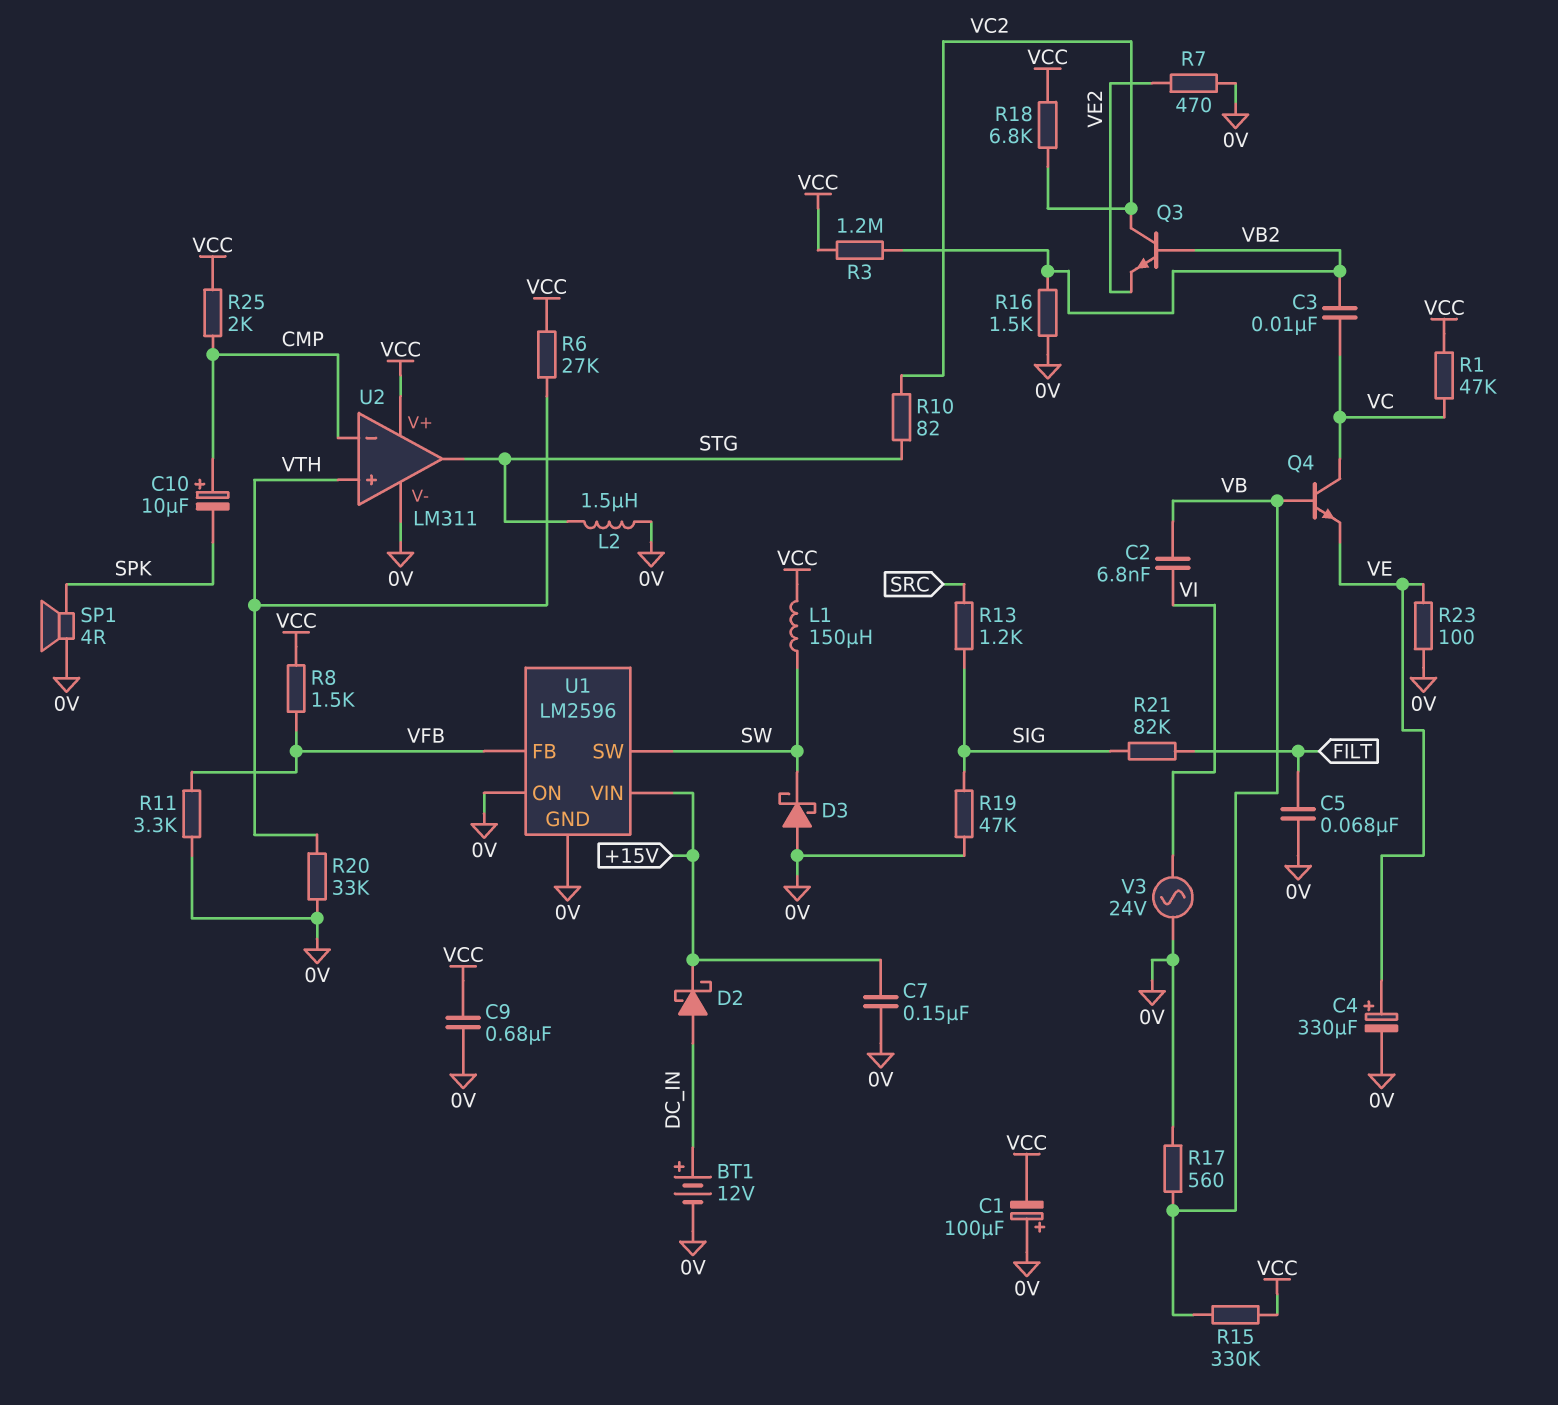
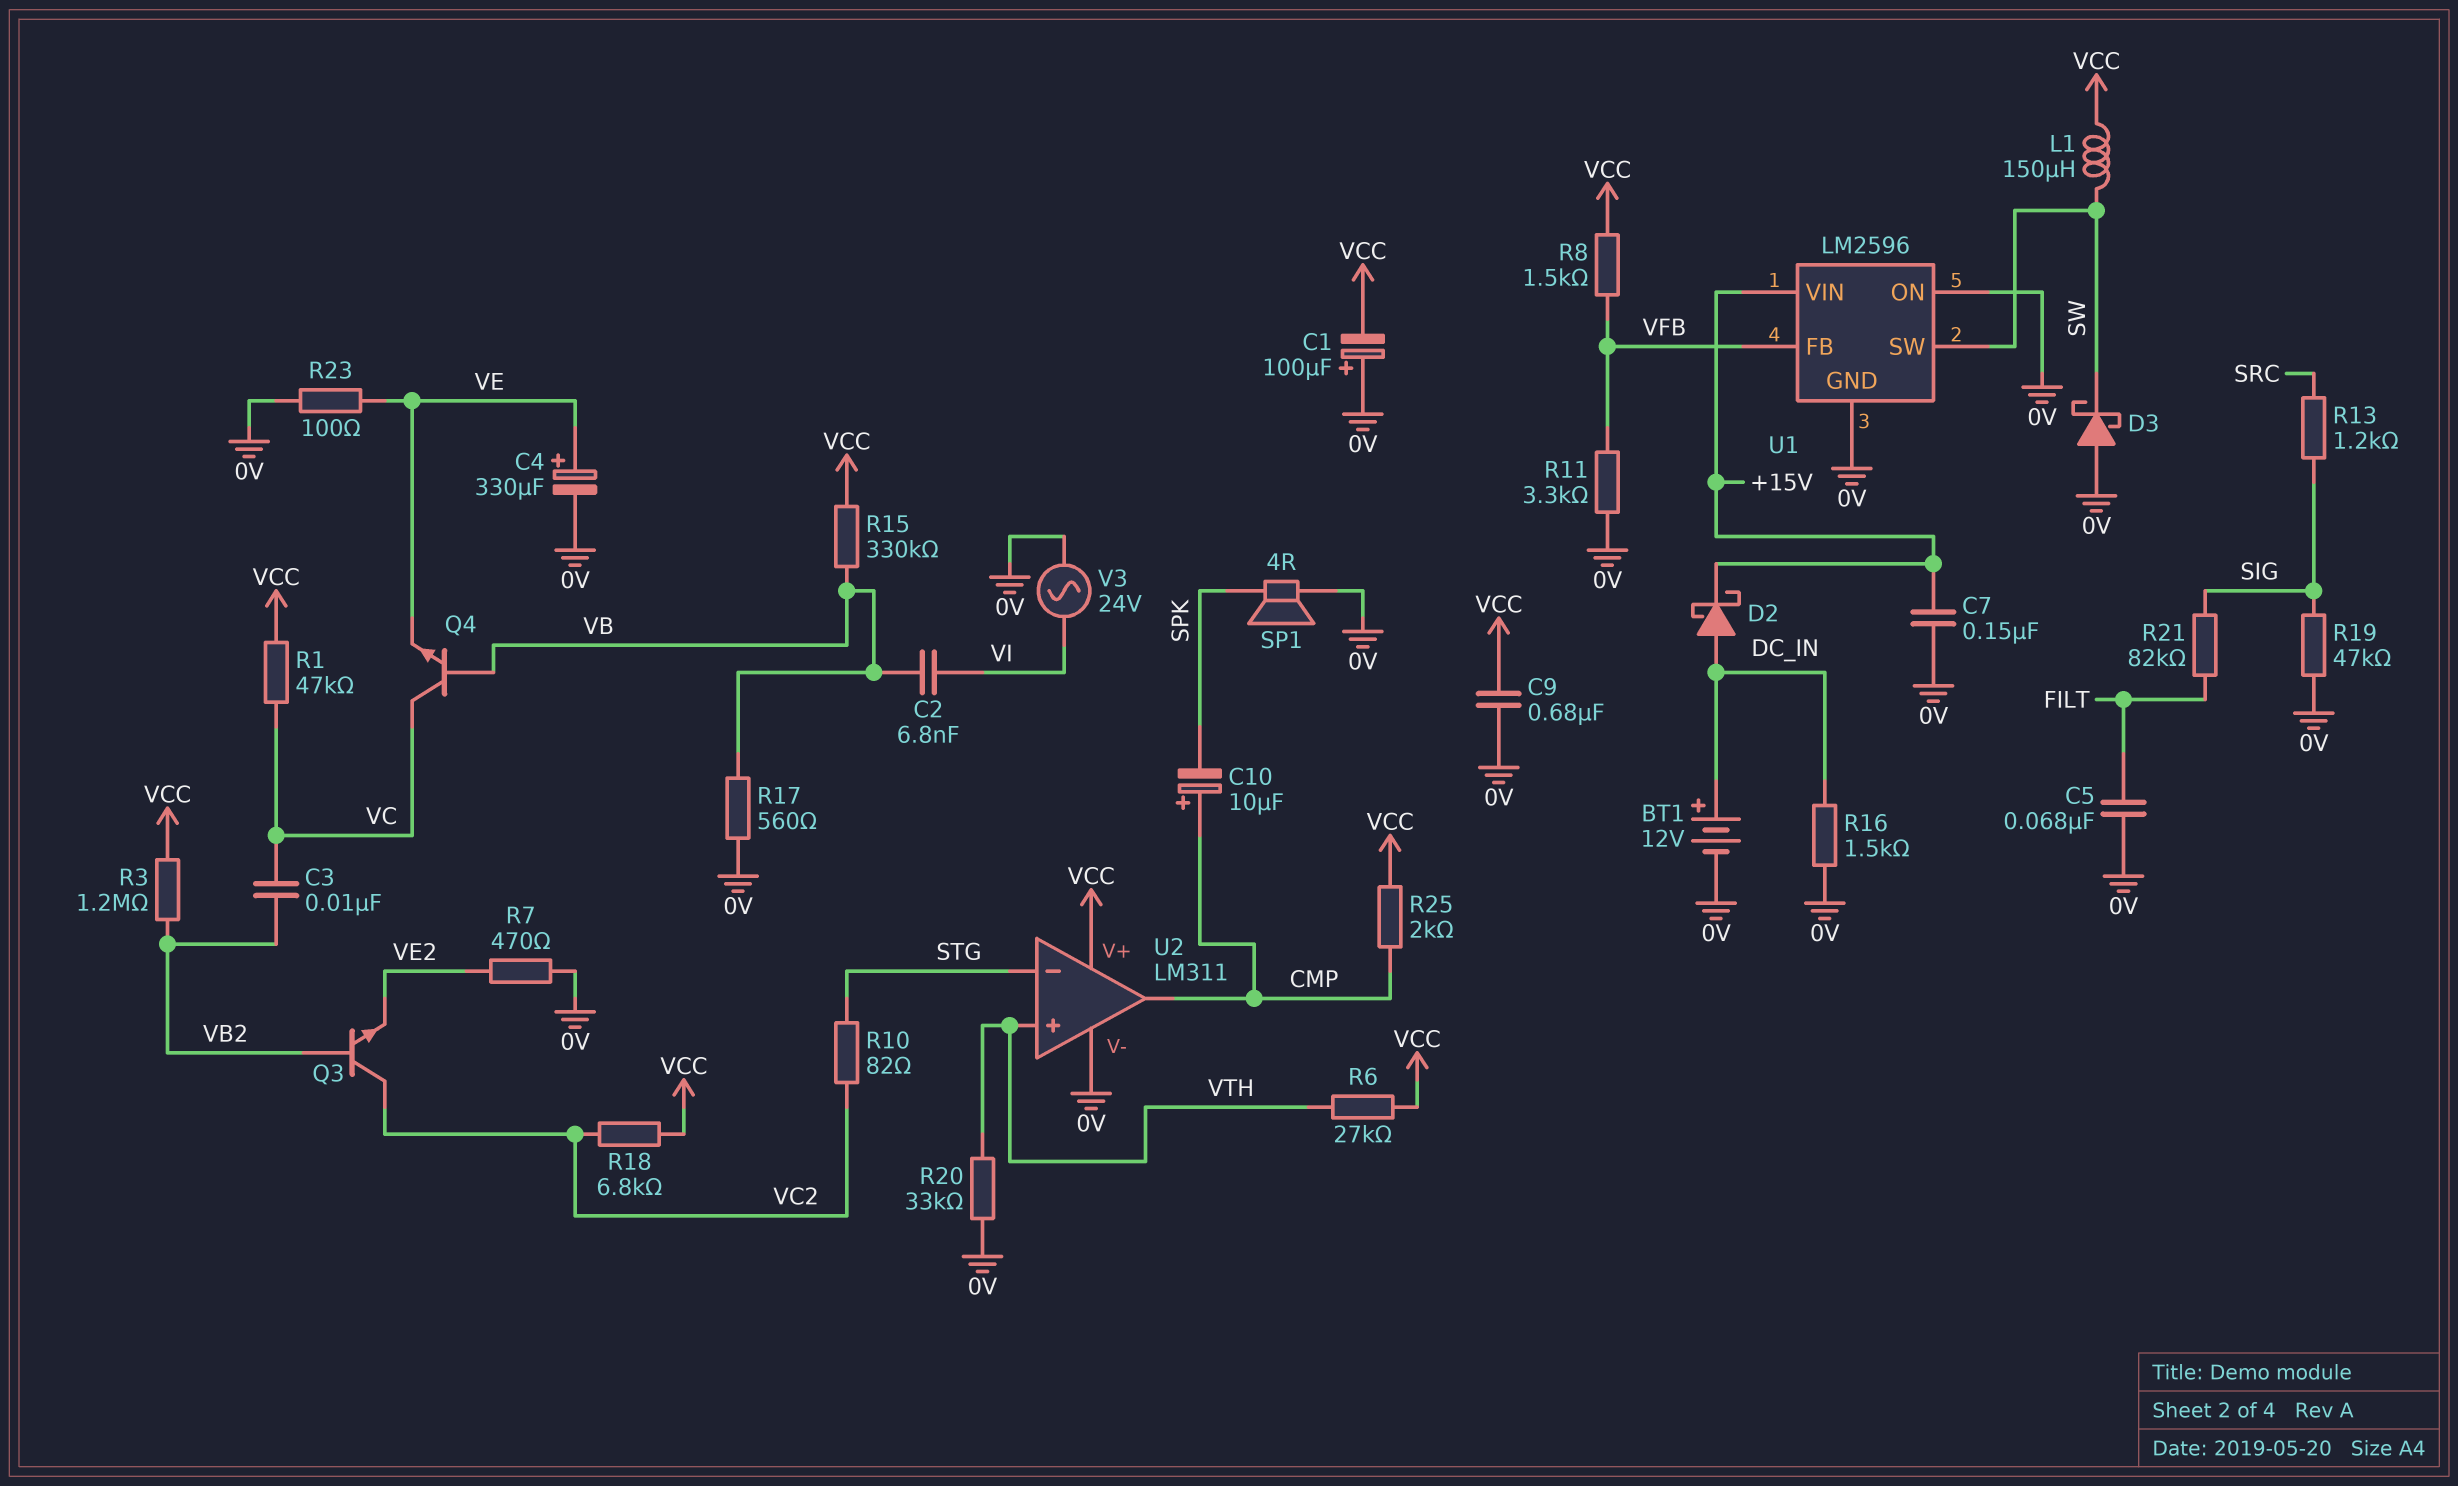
L2: 1.5uH (0V, STG) -> none
R16: 1.5k (0V, VB2) -> 1.5k (0V, DC_IN)
U2 pin in-: CMP -> STG
U2 pin out: STG -> CMP

